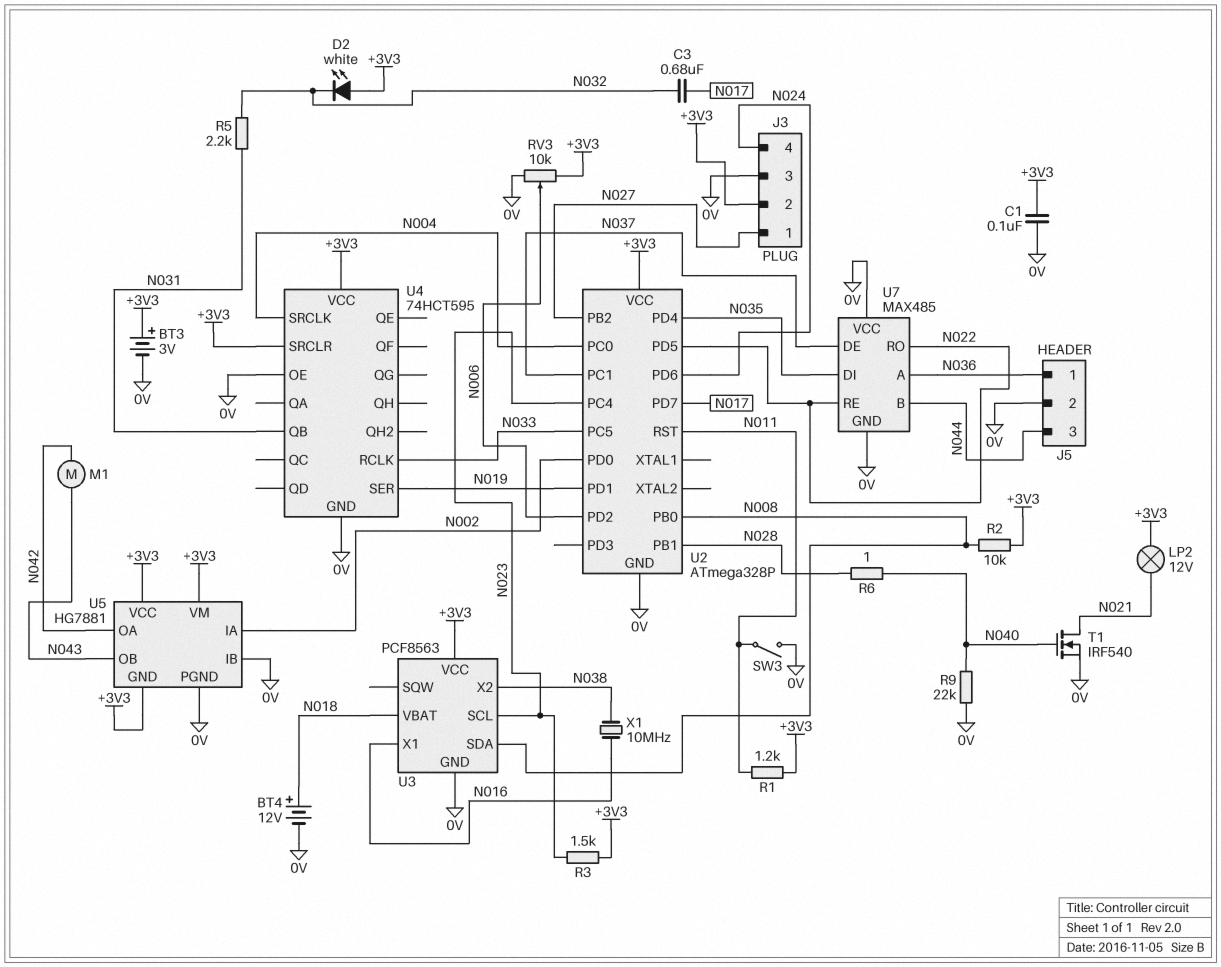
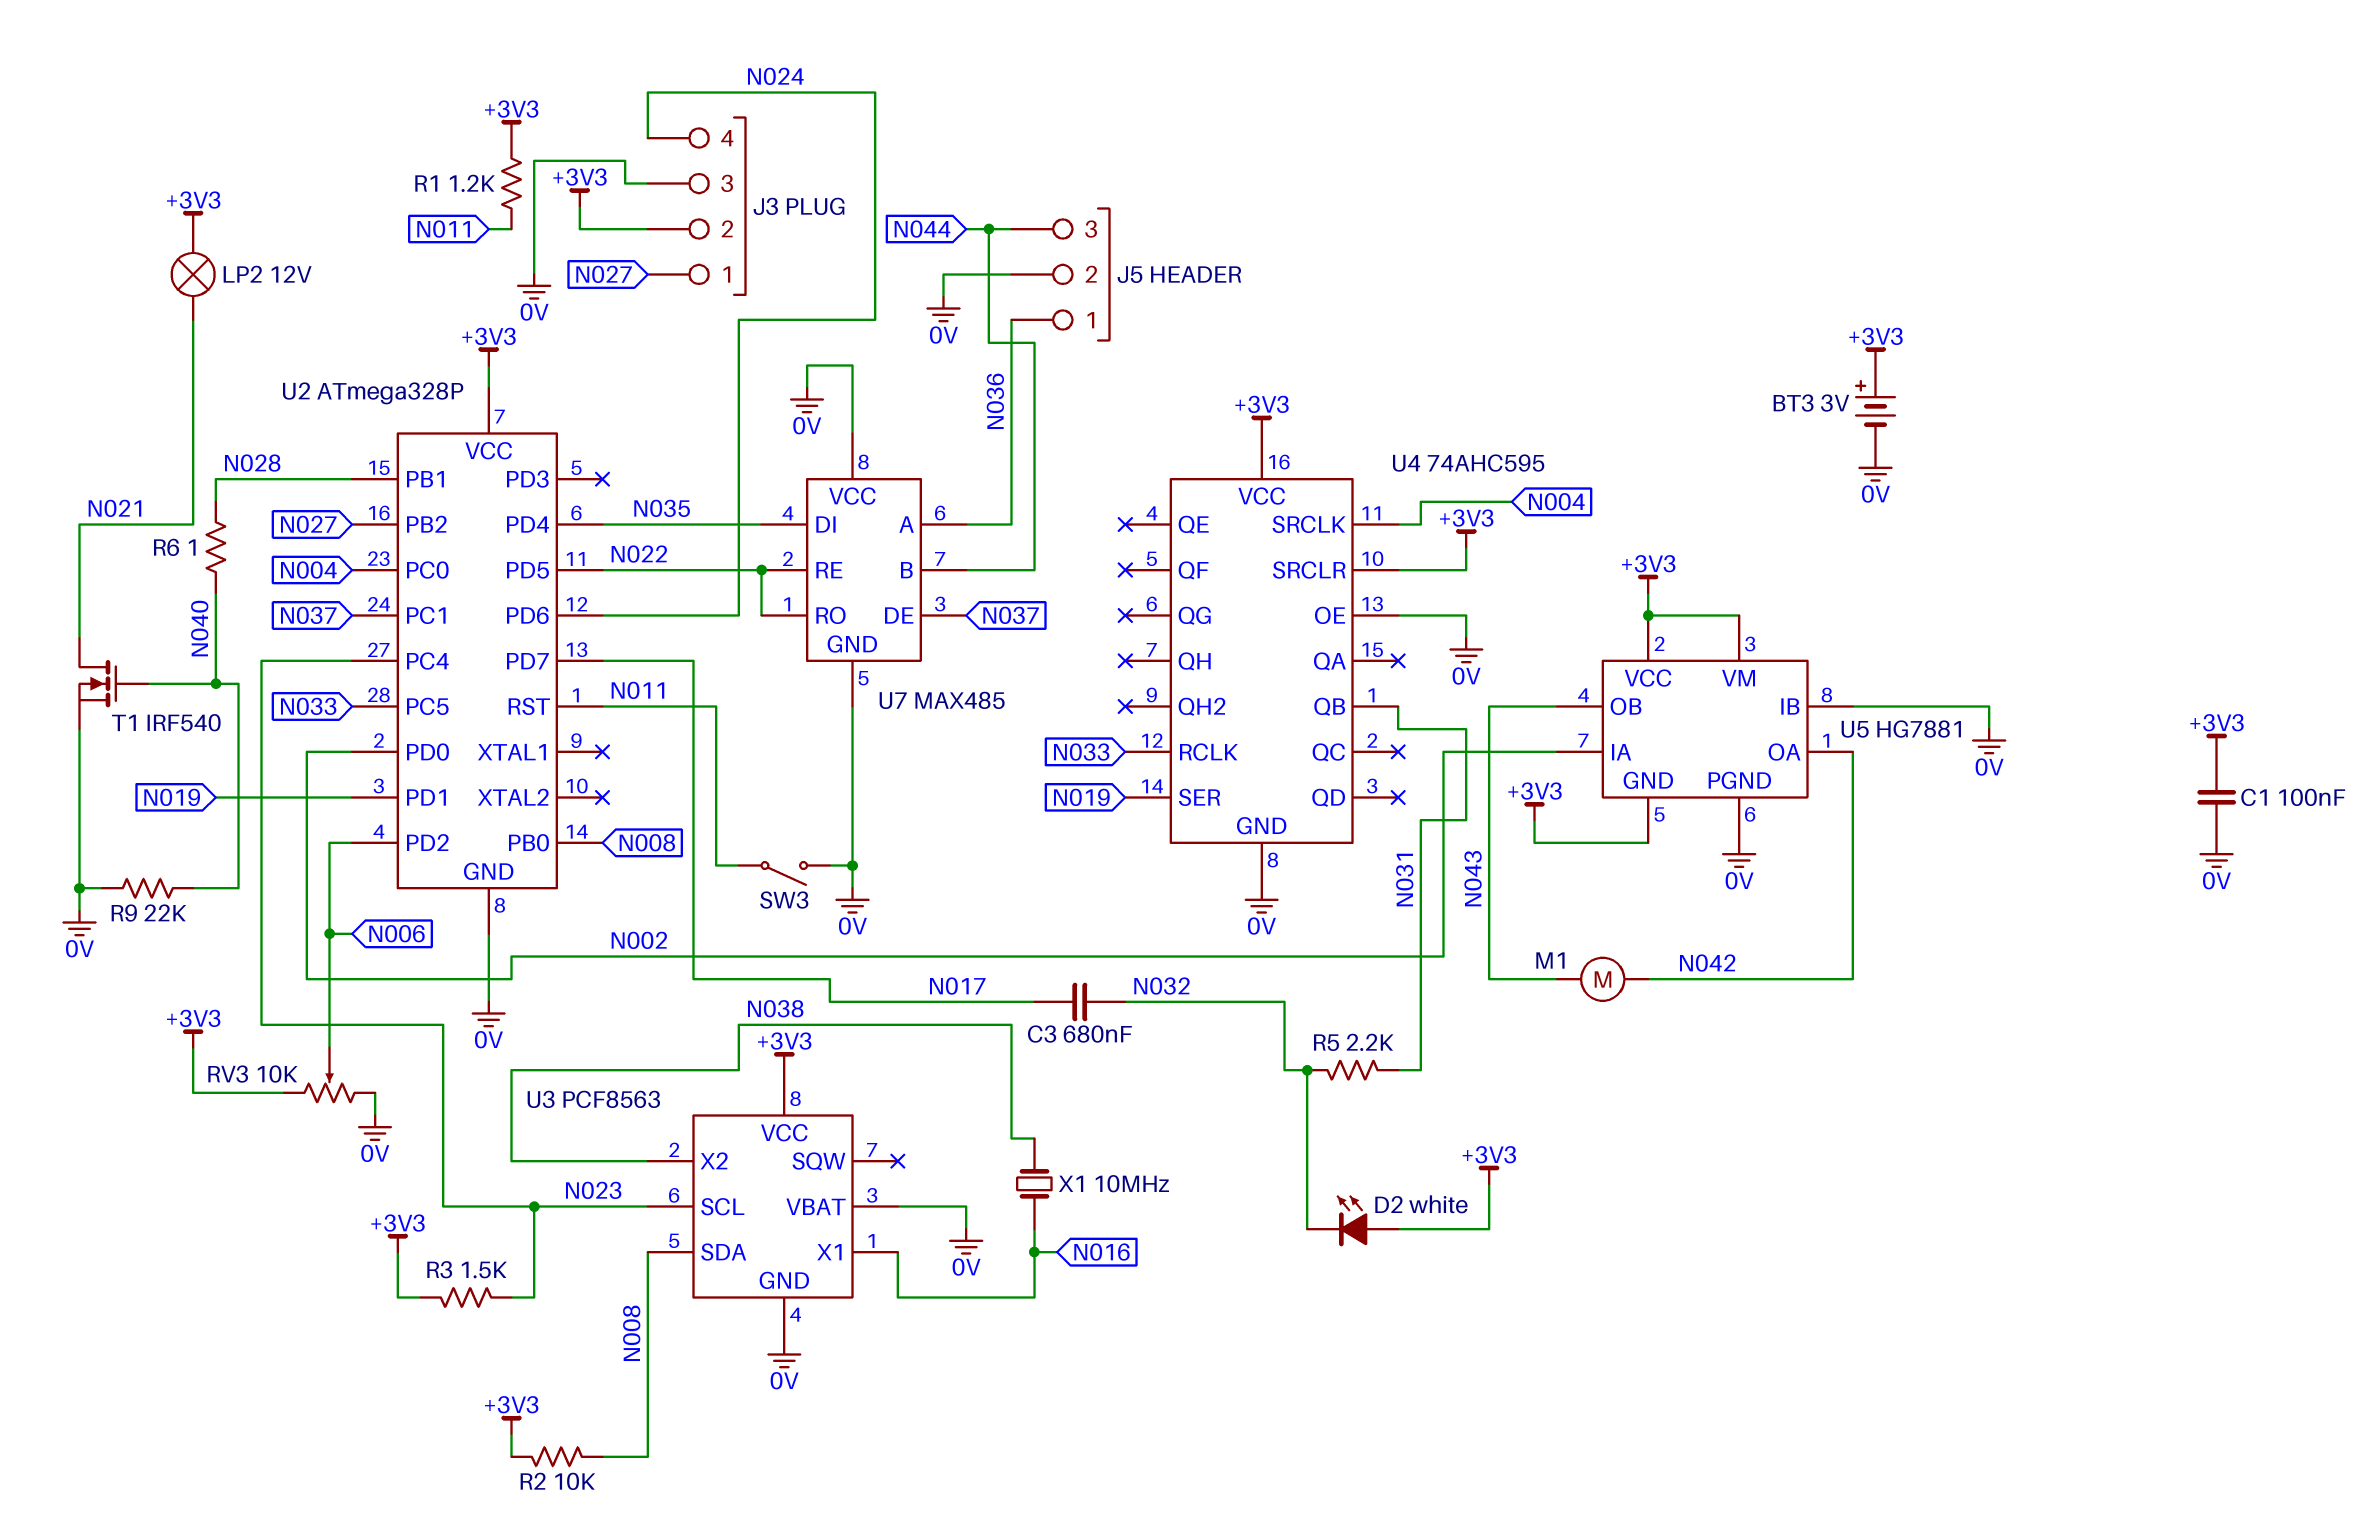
BT4: 12V (plus N018, minus 0V) -> none
U3 pin VBAT: N018 -> 0V
U4: 74HCT595 -> 74AHC595

